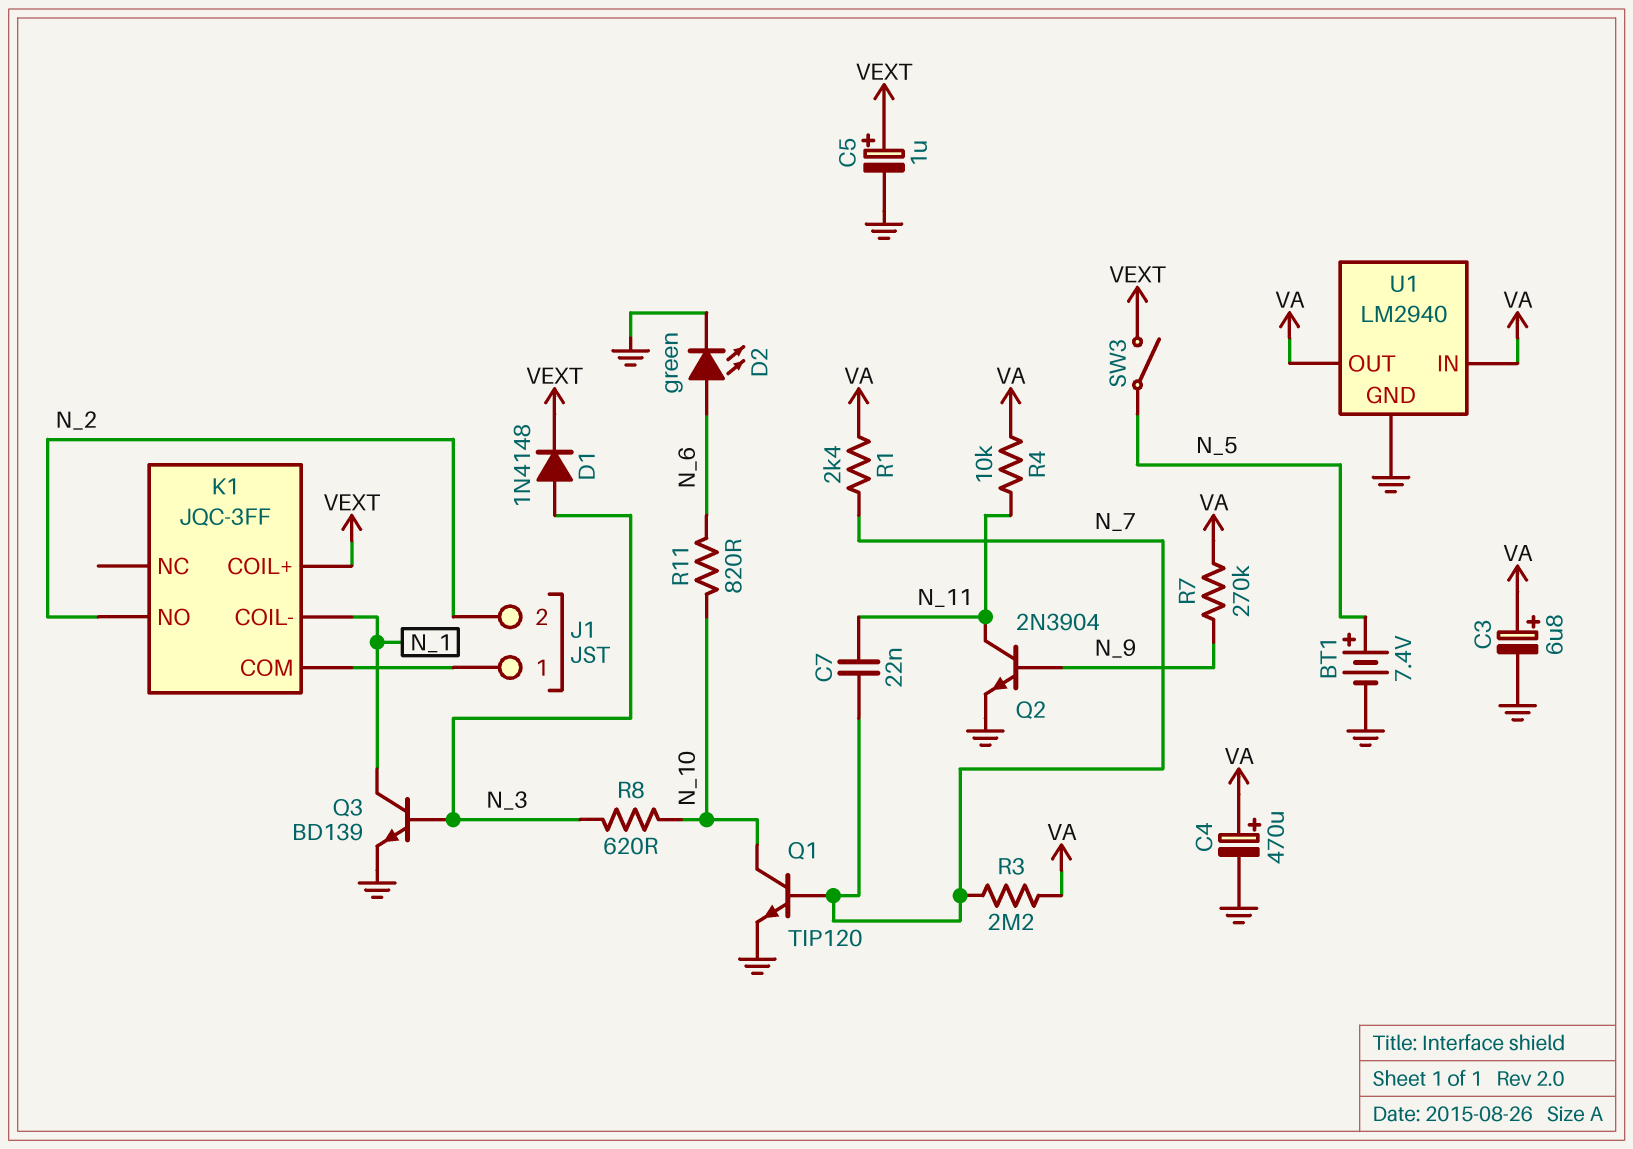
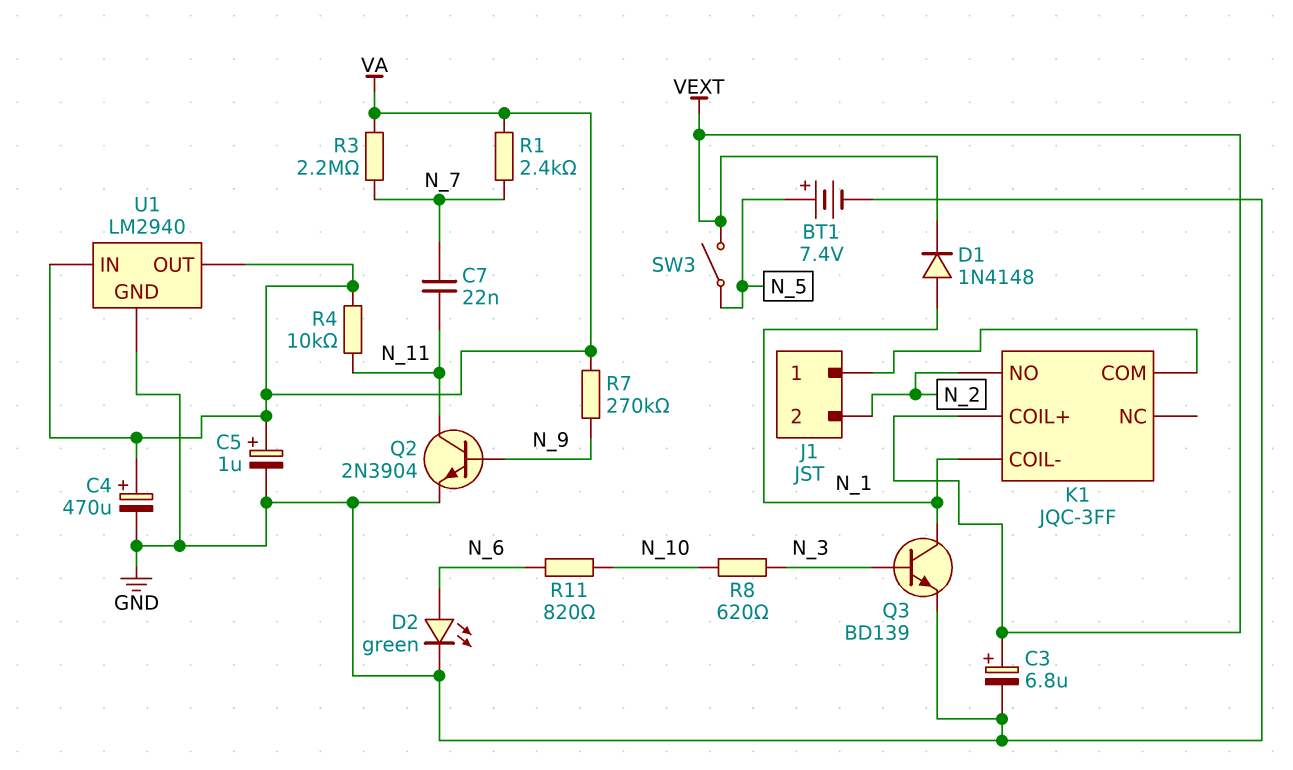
C3: 6.8uF (plus VA, minus GND) -> 6.8uF (plus VEXT, minus GND)
C5: 1uF (plus VEXT, minus GND) -> 1uF (plus VA, minus GND)
D1: diode 1N4148 (A N_3, K VEXT) -> diode 1N4148 (A N_1, K VEXT)
Q1: NPN TIP120 (B N_7, C N_10, E GND) -> none

